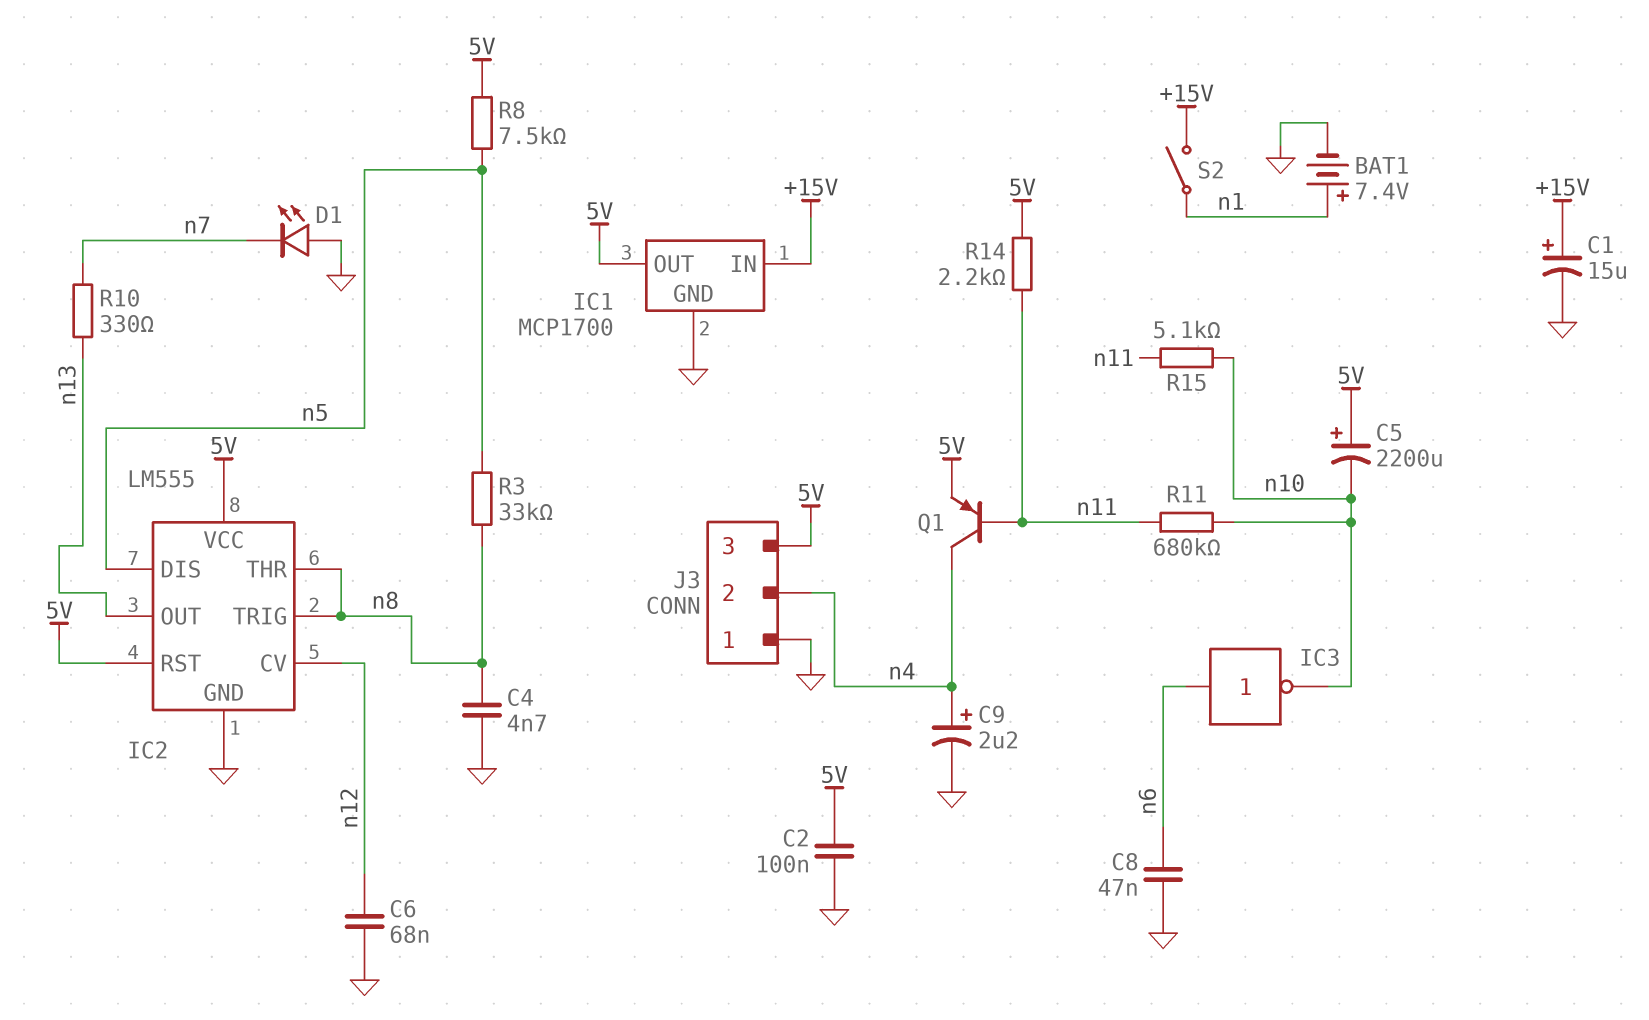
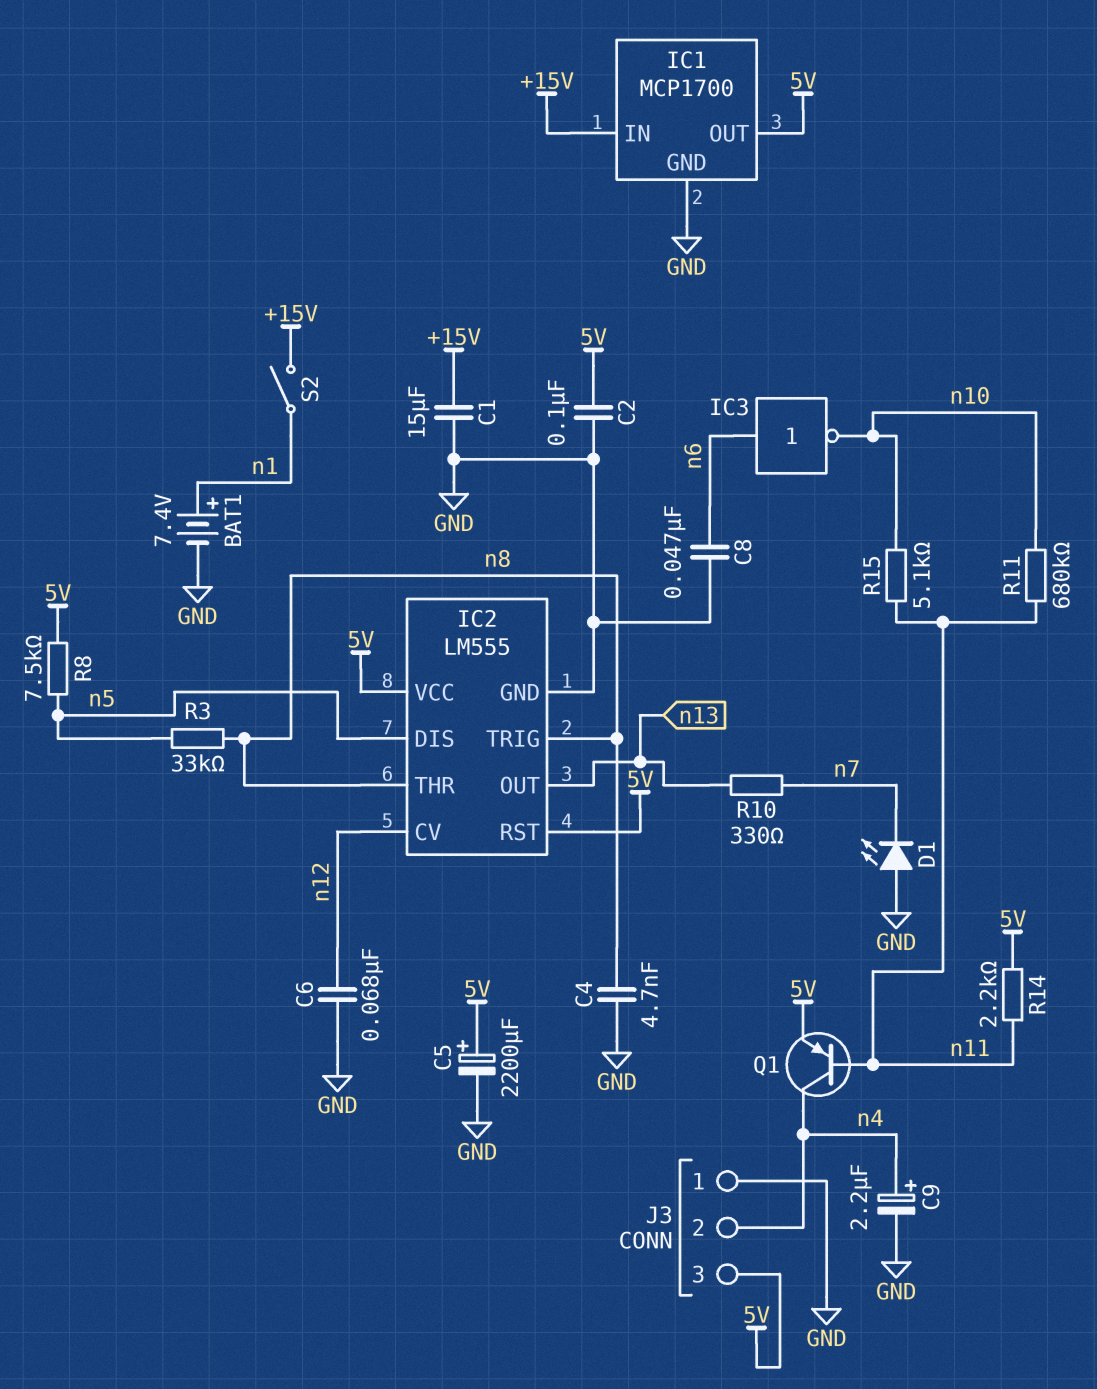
C1: 15uF (plus +15V, minus GND) -> 15uF (+15V, GND)
C5: 2200uF (plus 5V, minus n10) -> 2200uF (plus 5V, minus GND)

